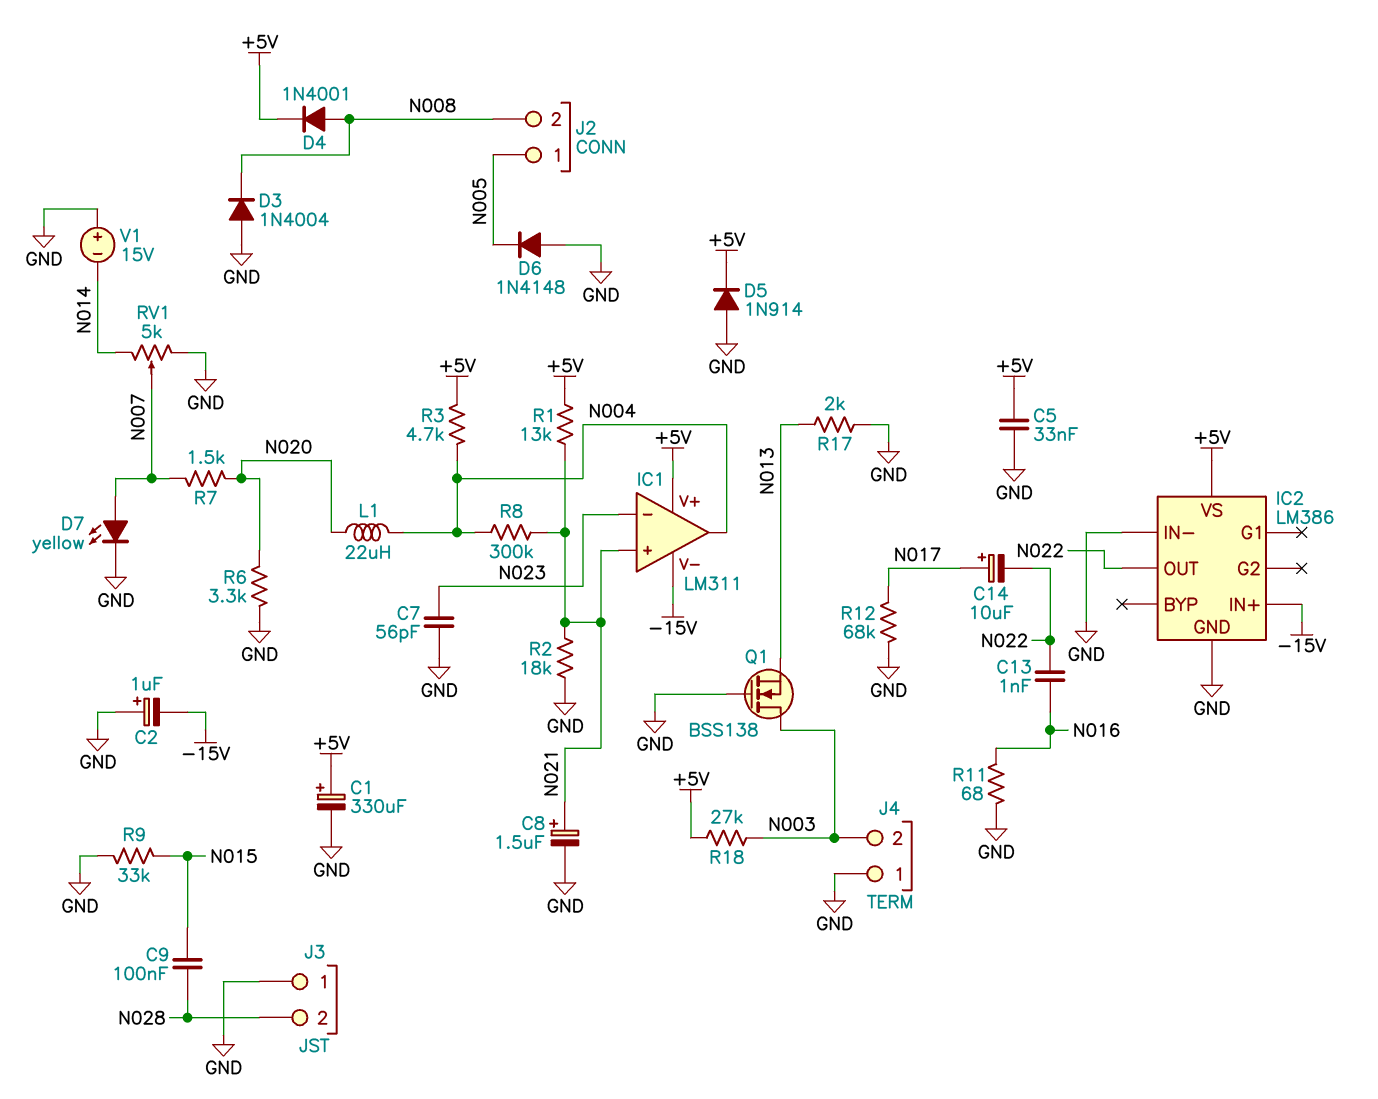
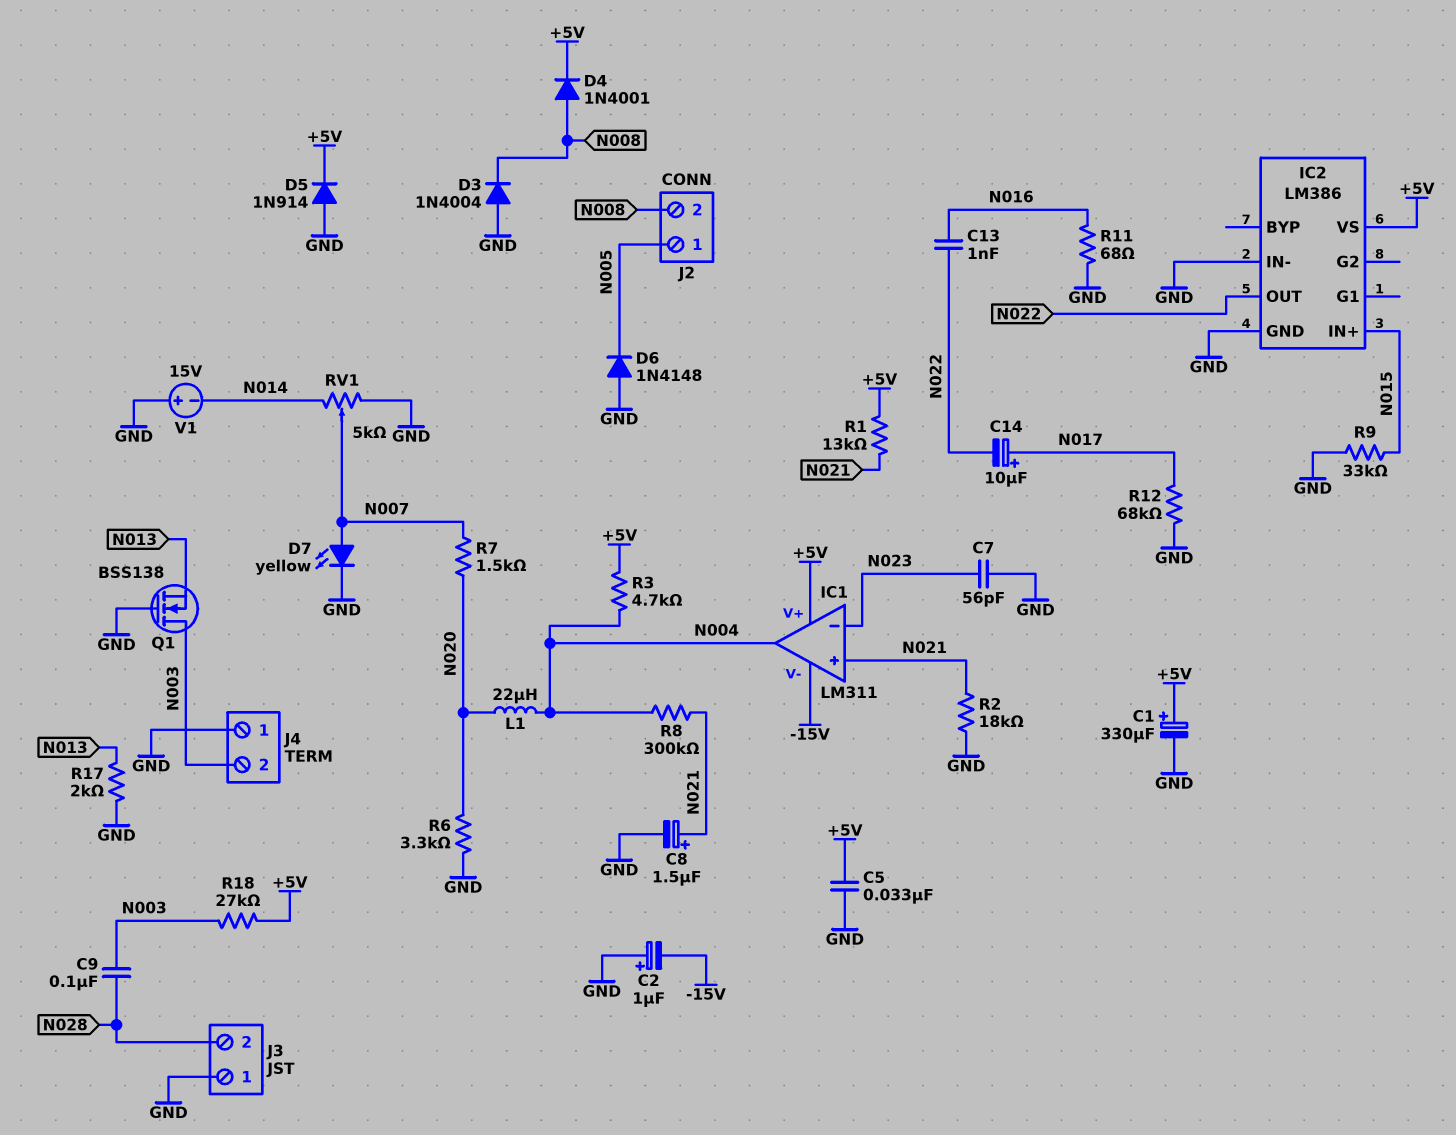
C9: 100nF (N015, N028) -> 100nF (N003, N028)
IC2 pin IN+: -15V -> N015

